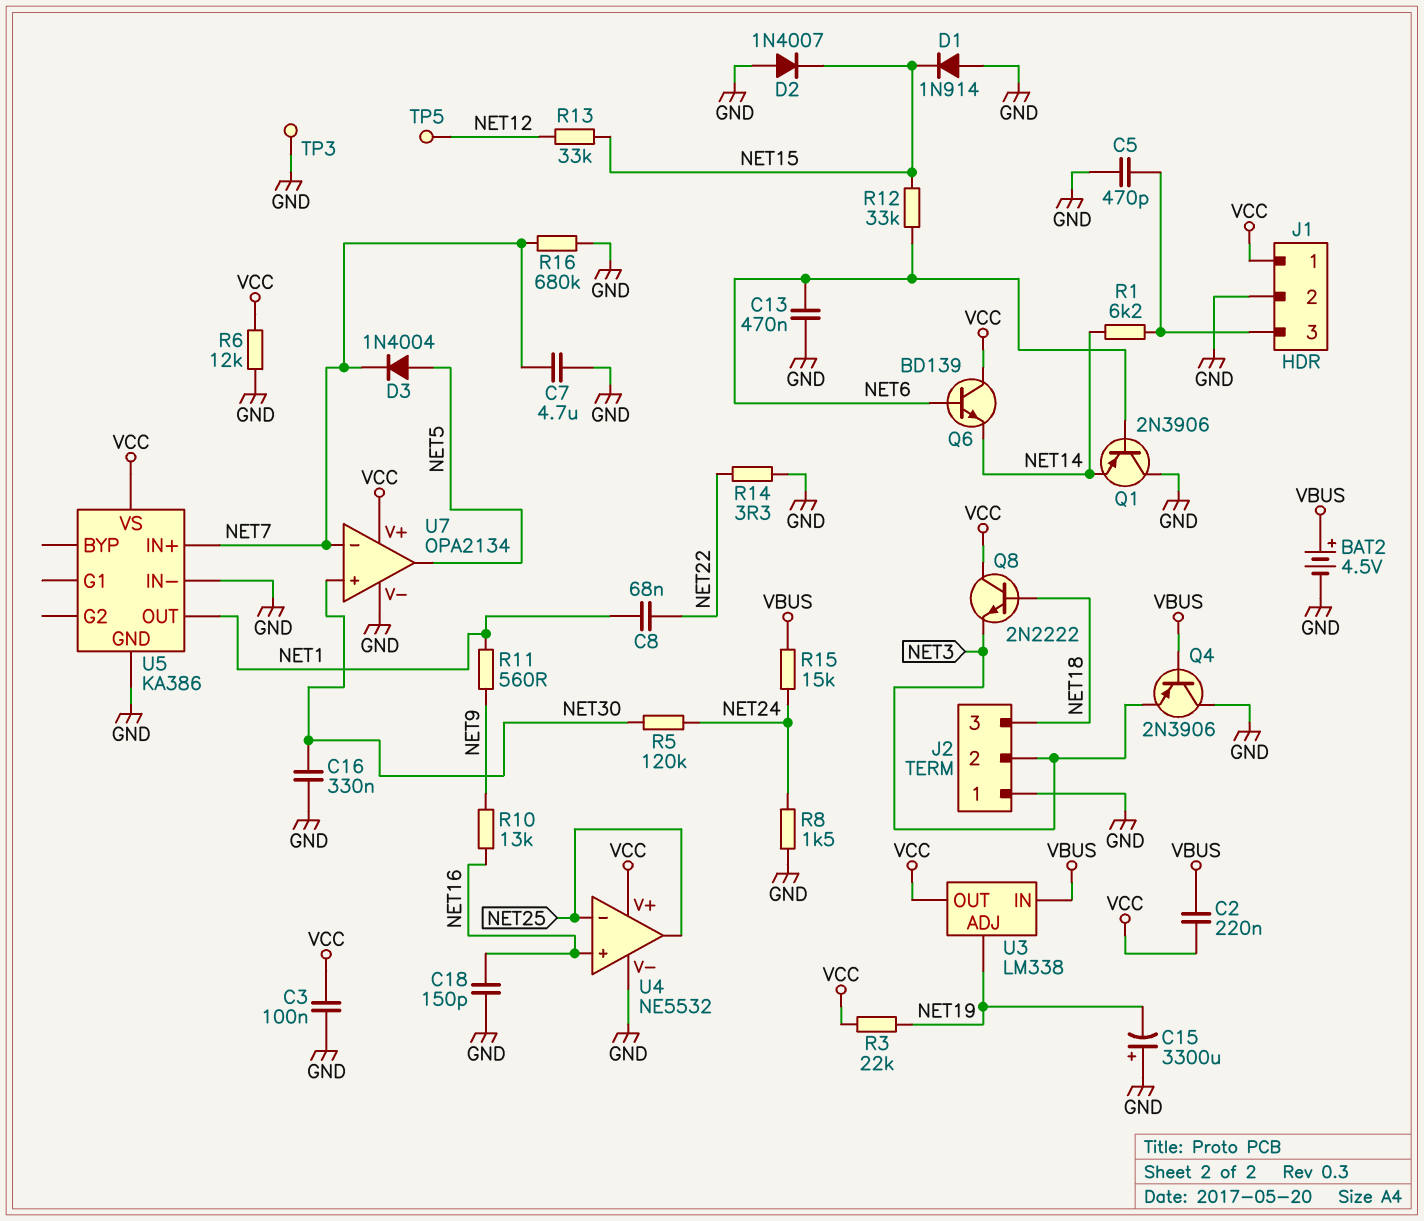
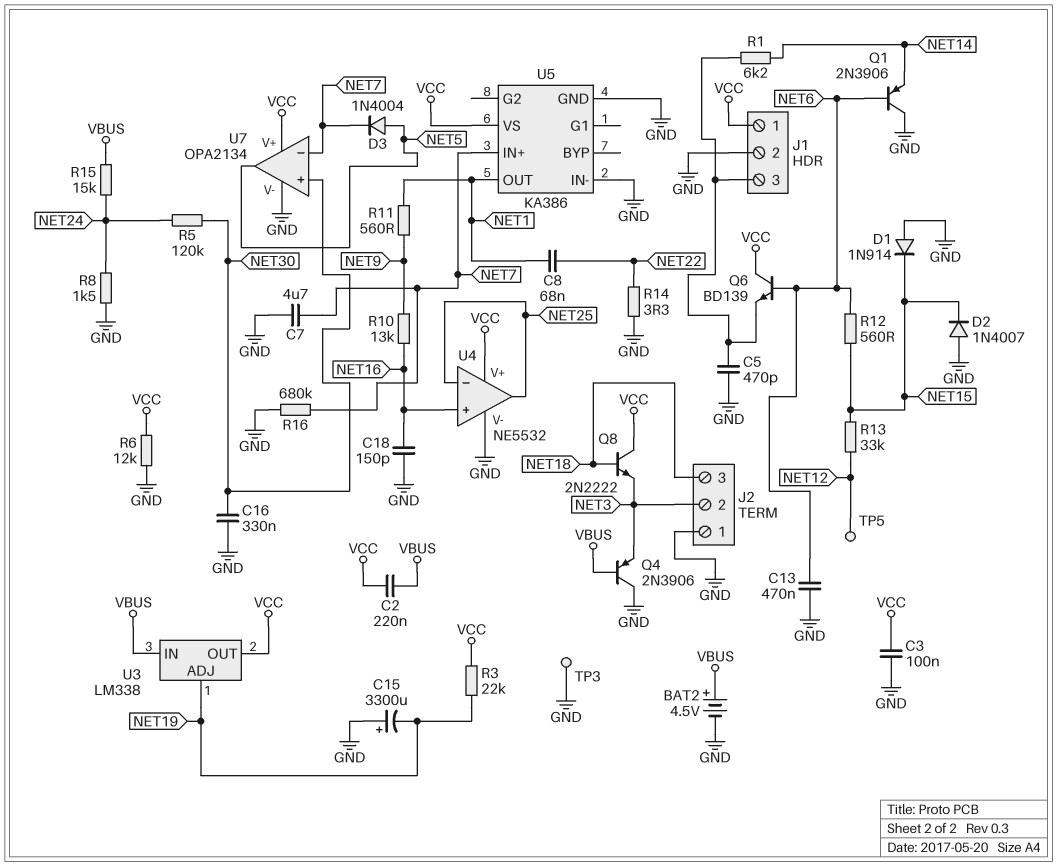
Q6: NPN BD139 (B NET6, C VCC, E NET14) -> NPN BD139 (B NET6, C VCC, E J1/3)
R12: 33k (NET6, NET15) -> 560 (NET6, NET15)

